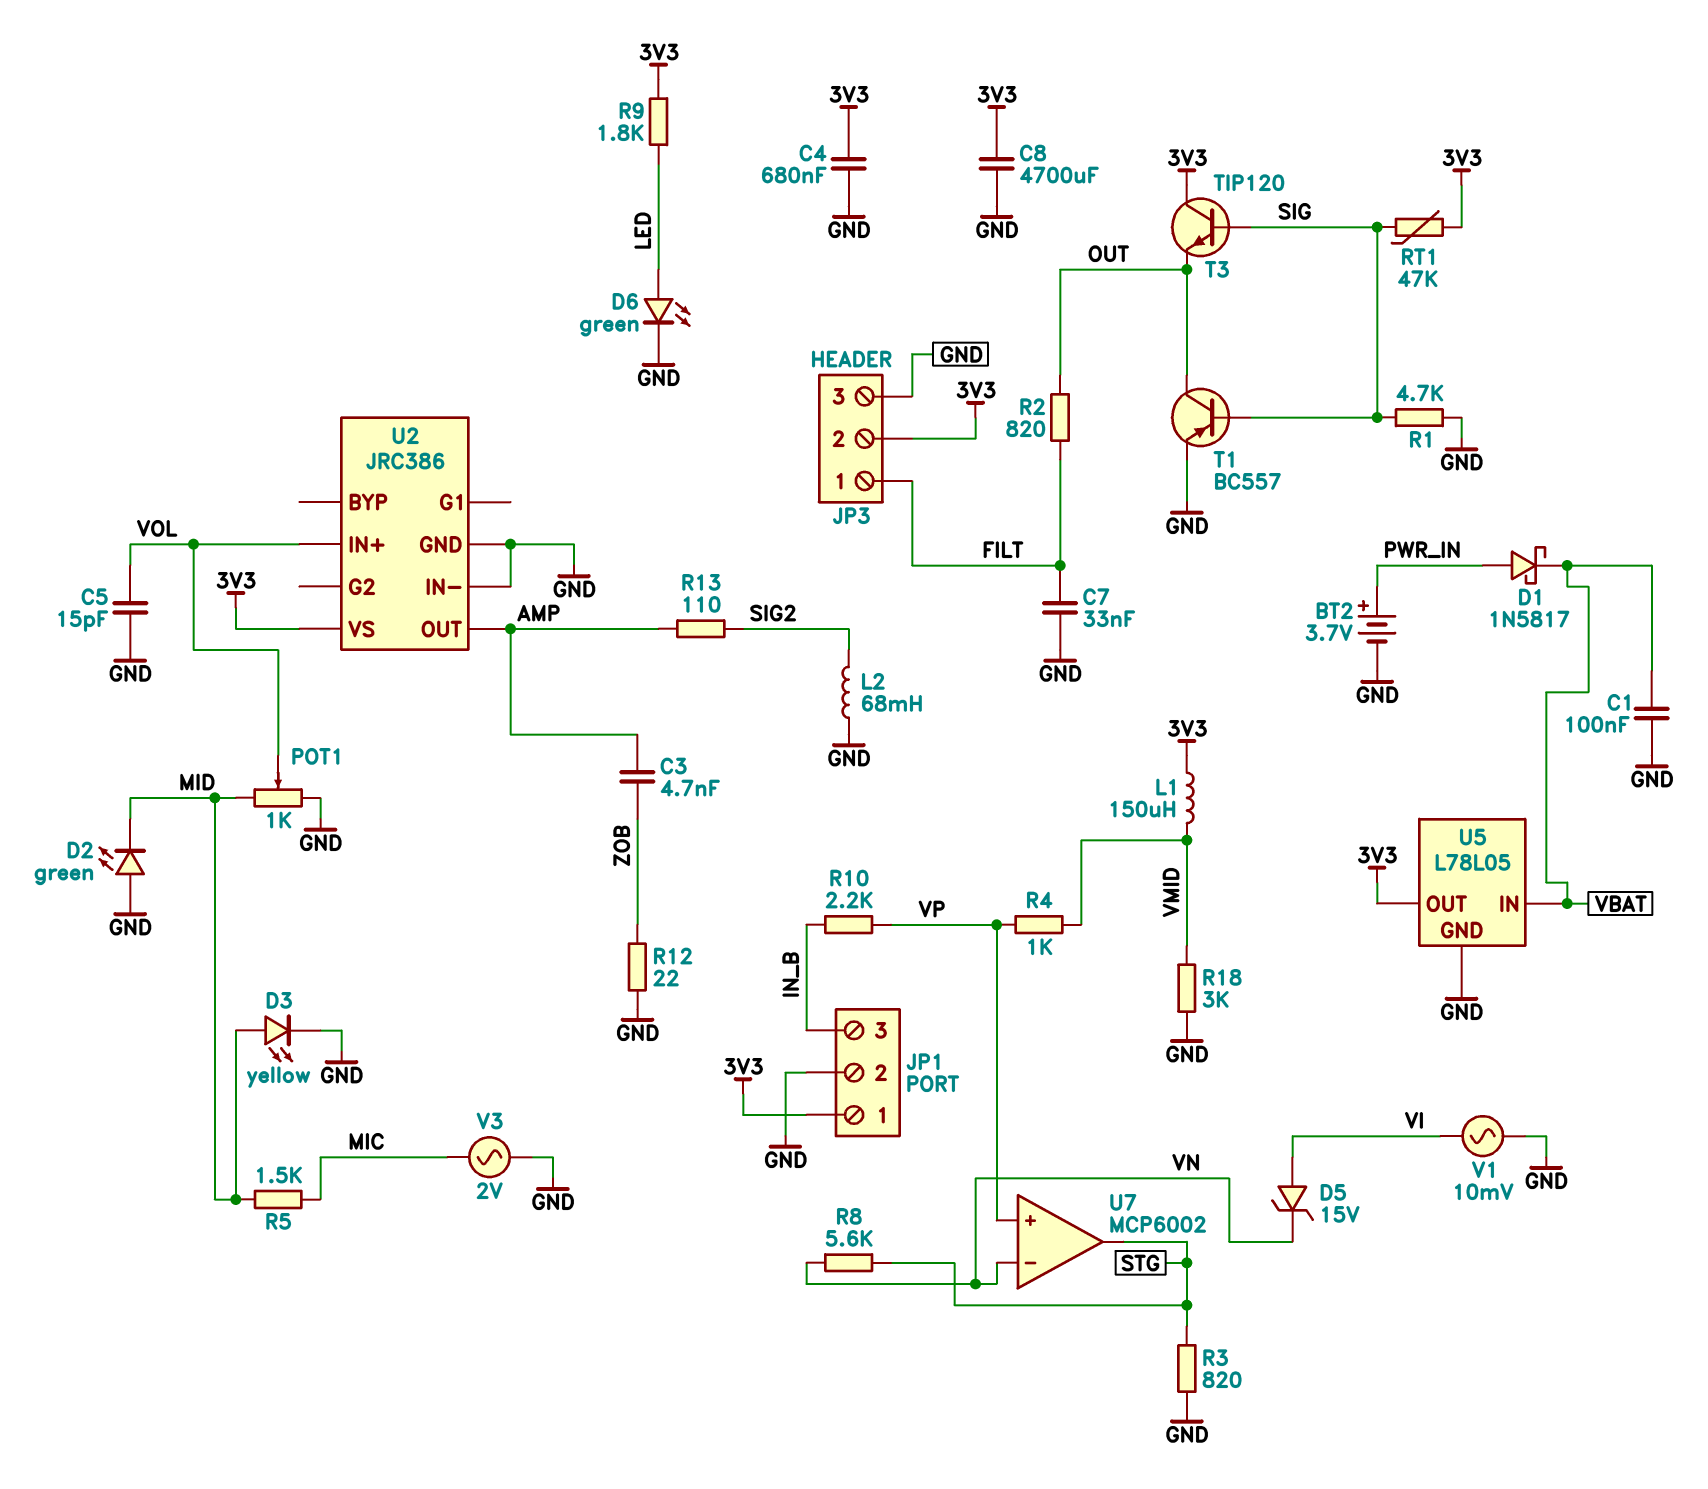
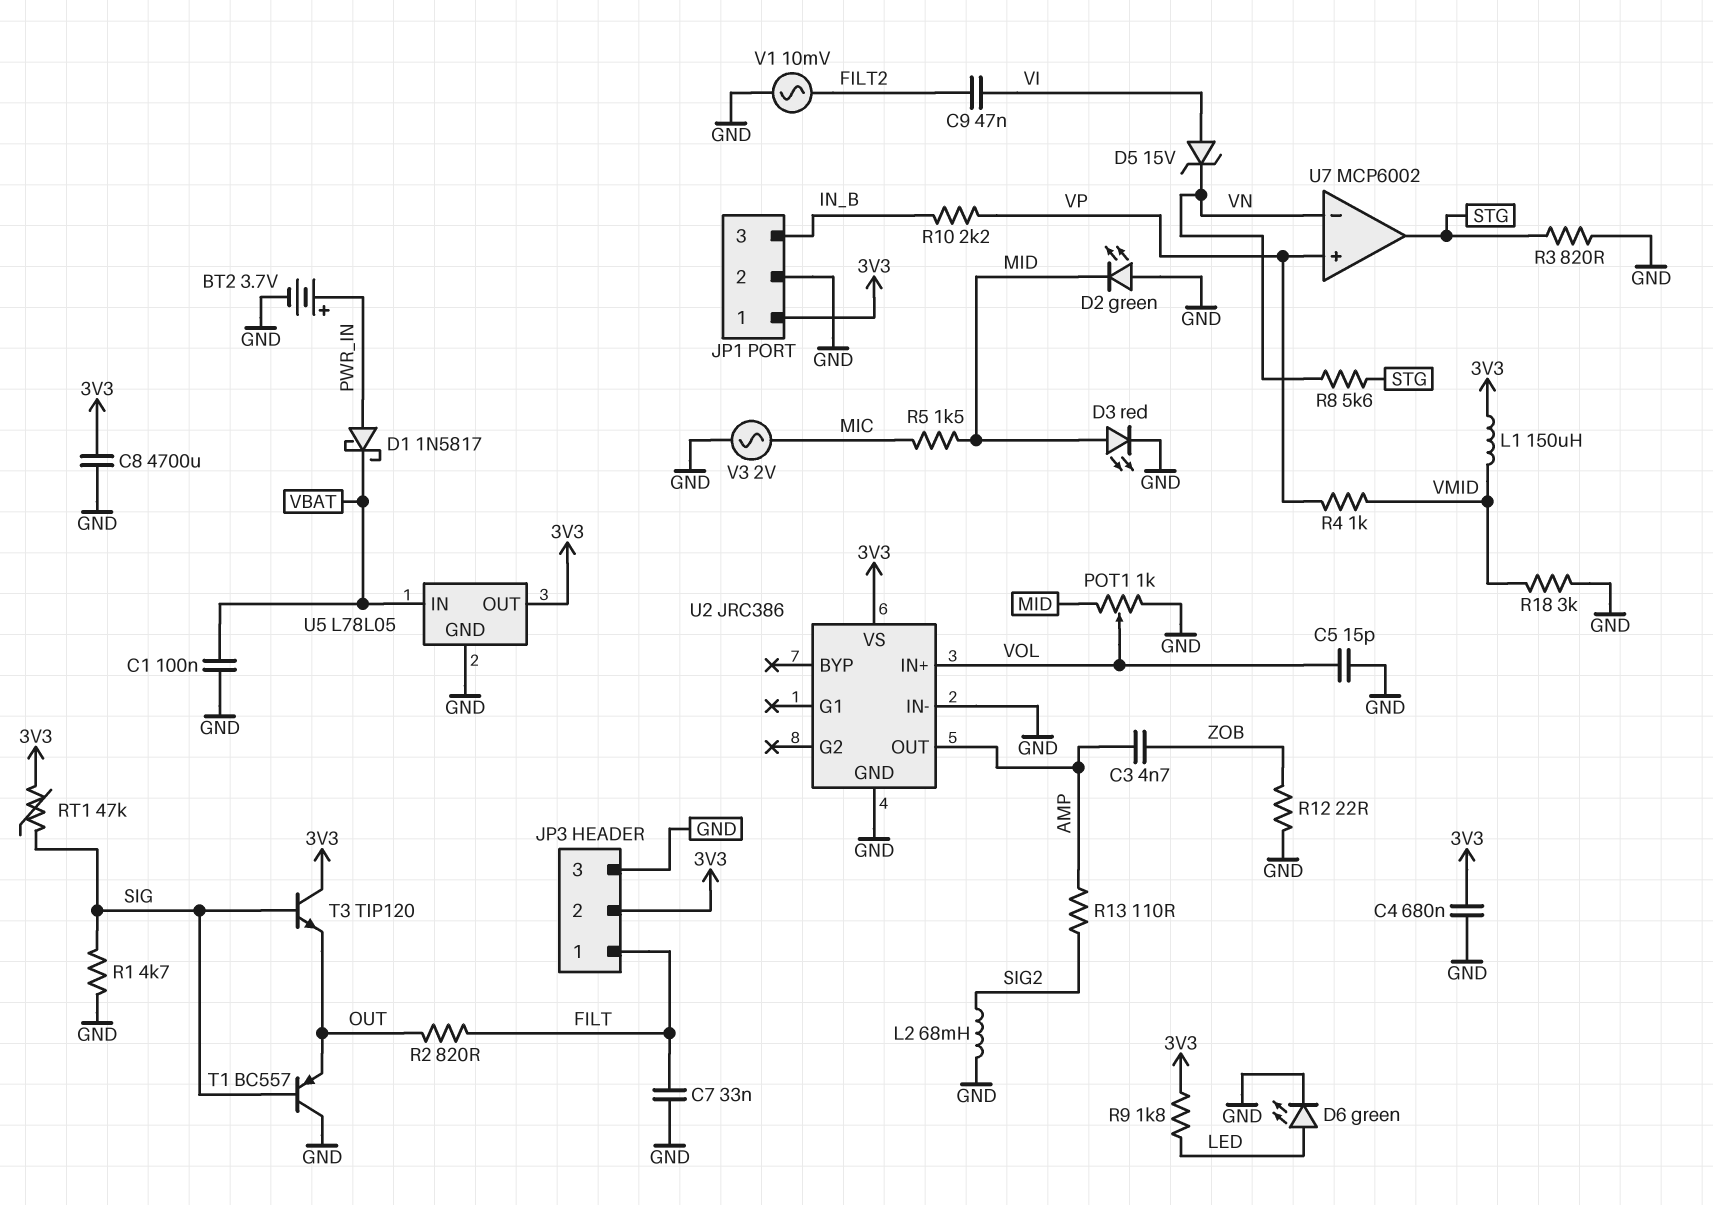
C9: none -> 47nF (FILT2, VI)
D3: LED yellow (A MID, K GND) -> LED red (A MID, K GND)
T1: PNP BC557 (B SIG, C OUT, E GND) -> PNP BC557 (B SIG, C GND, E OUT)
V1: AC 10mV (GND, VI) -> AC 10mV (FILT2, GND)

